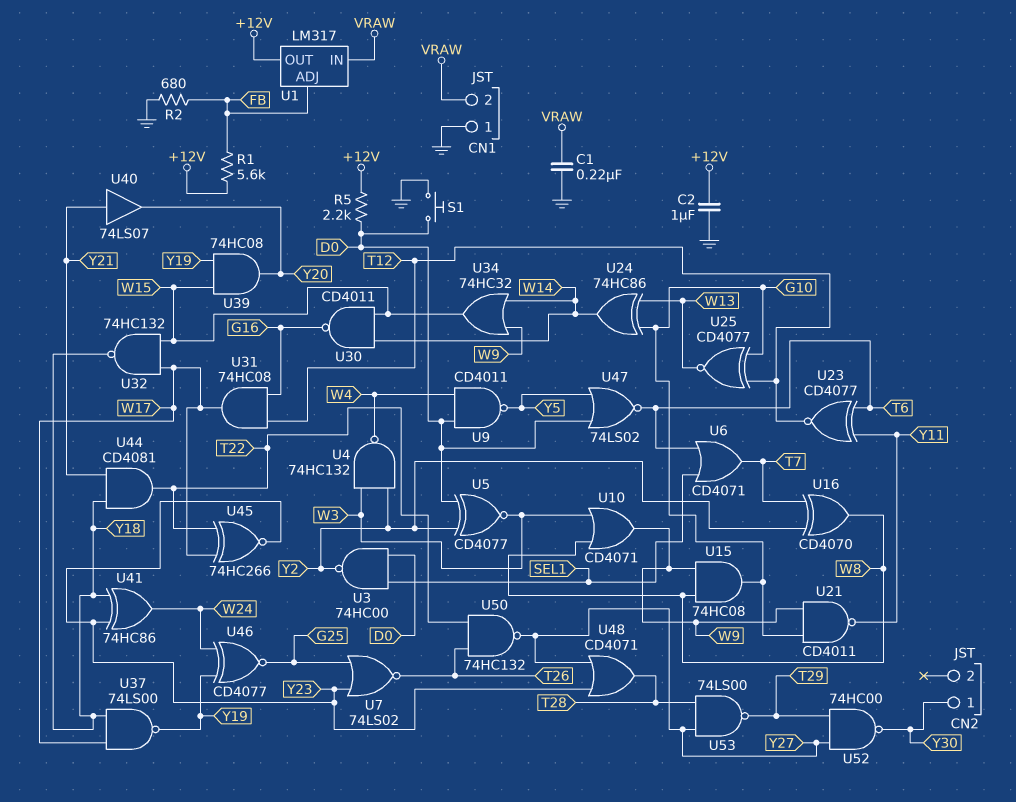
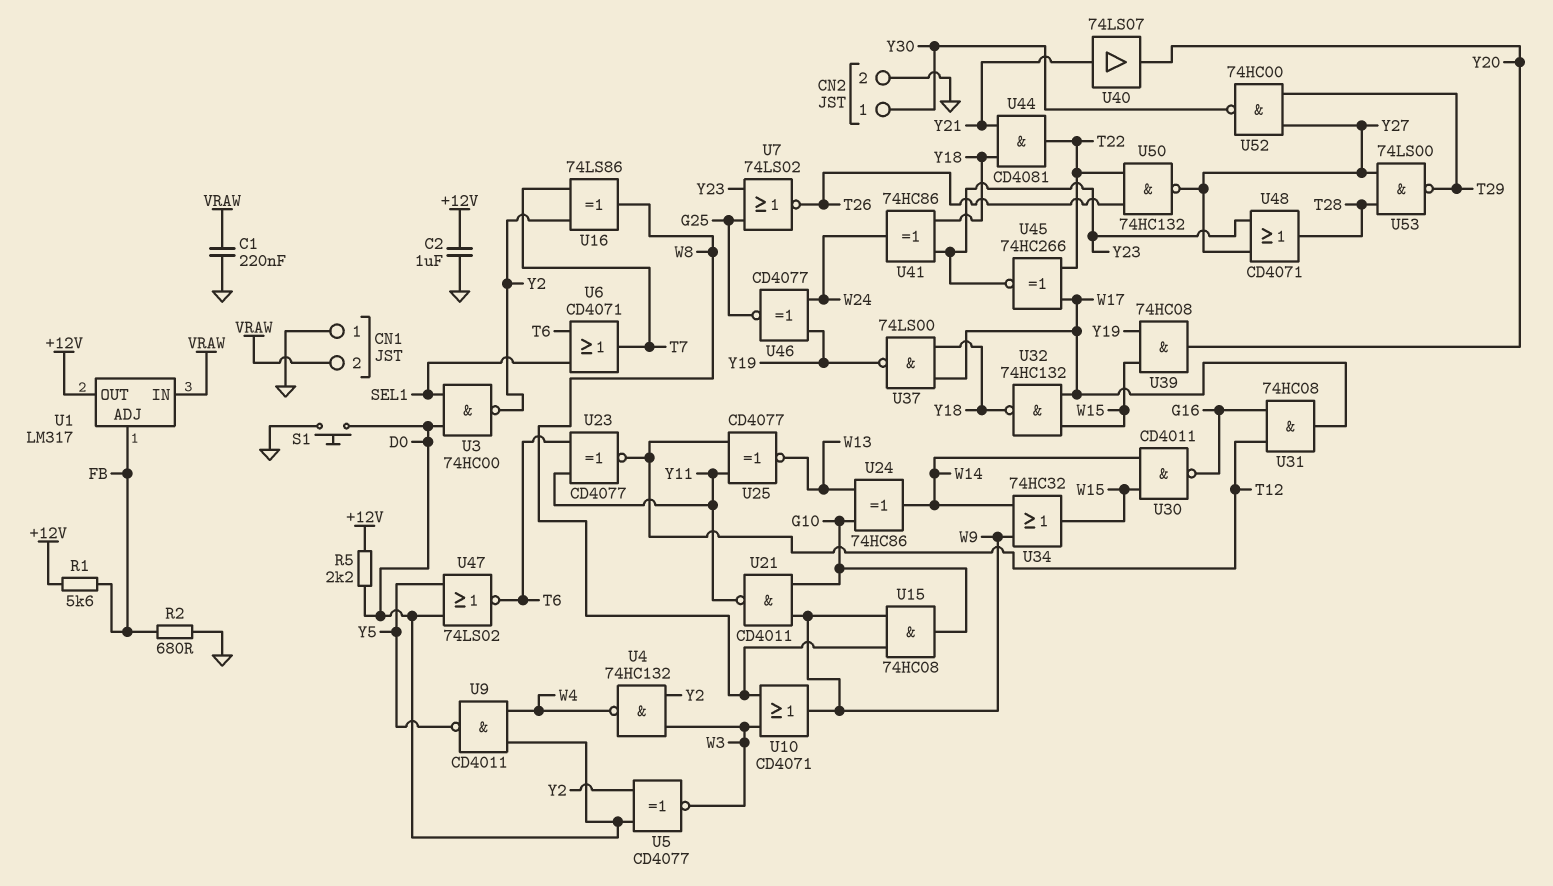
CN2 pin 2: none -> GND
U16: XOR CD4070 (in T7, in Y2, out W8) -> XOR 74LS86 (in T7, in Y2, out W8)
U25: XNOR CD4077 (in G10, in T12, out W13) -> XNOR CD4077 (in T12, in Y11, out W13)

